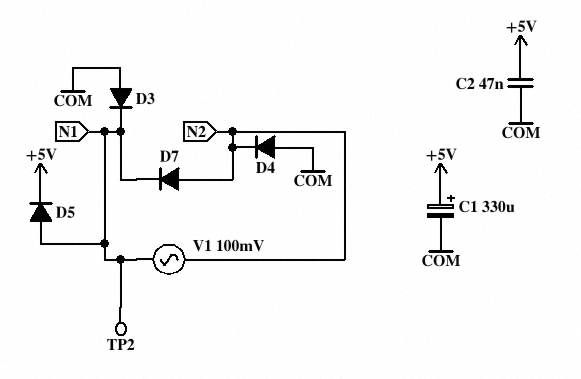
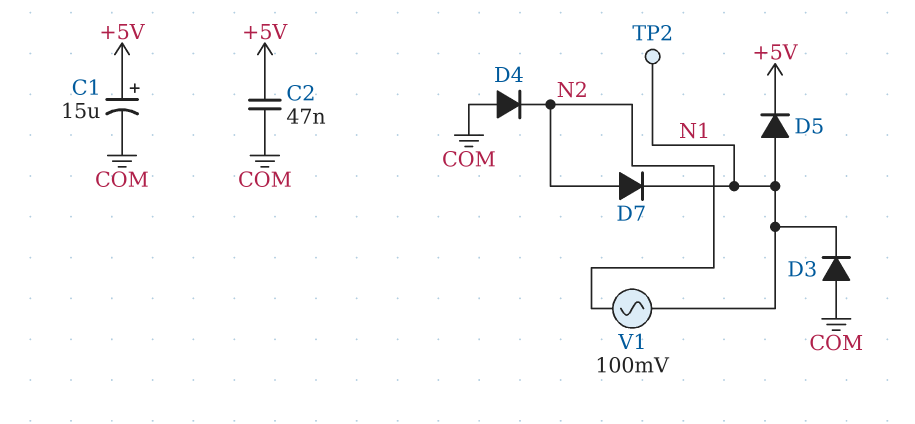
C1: 330uF (plus +5V, minus COM) -> 15uF (plus +5V, minus COM)

